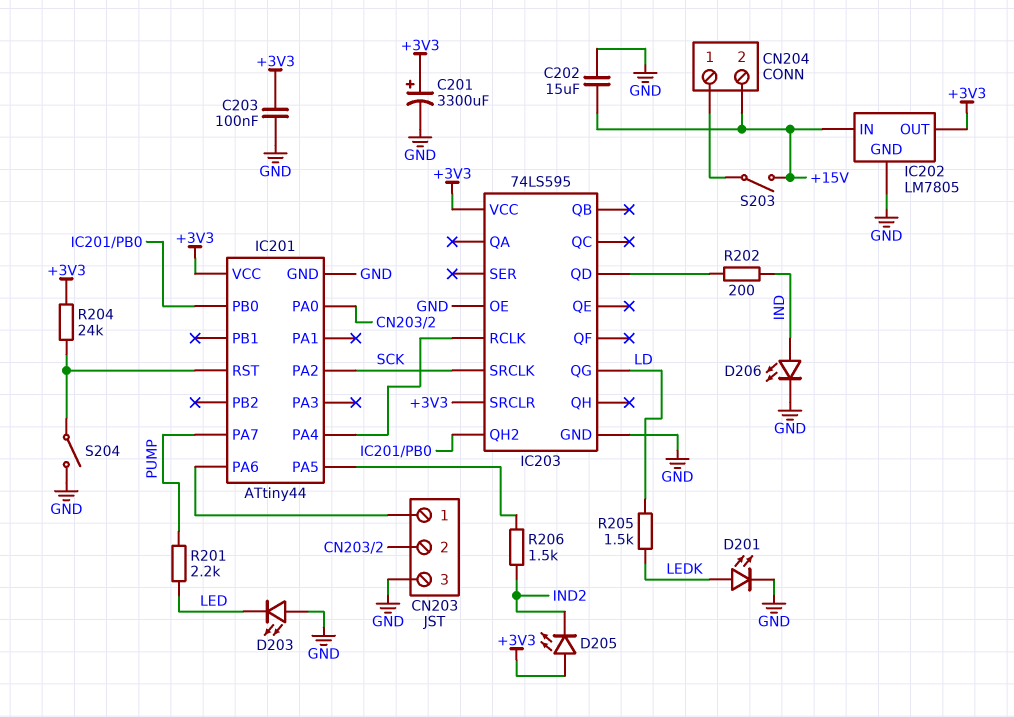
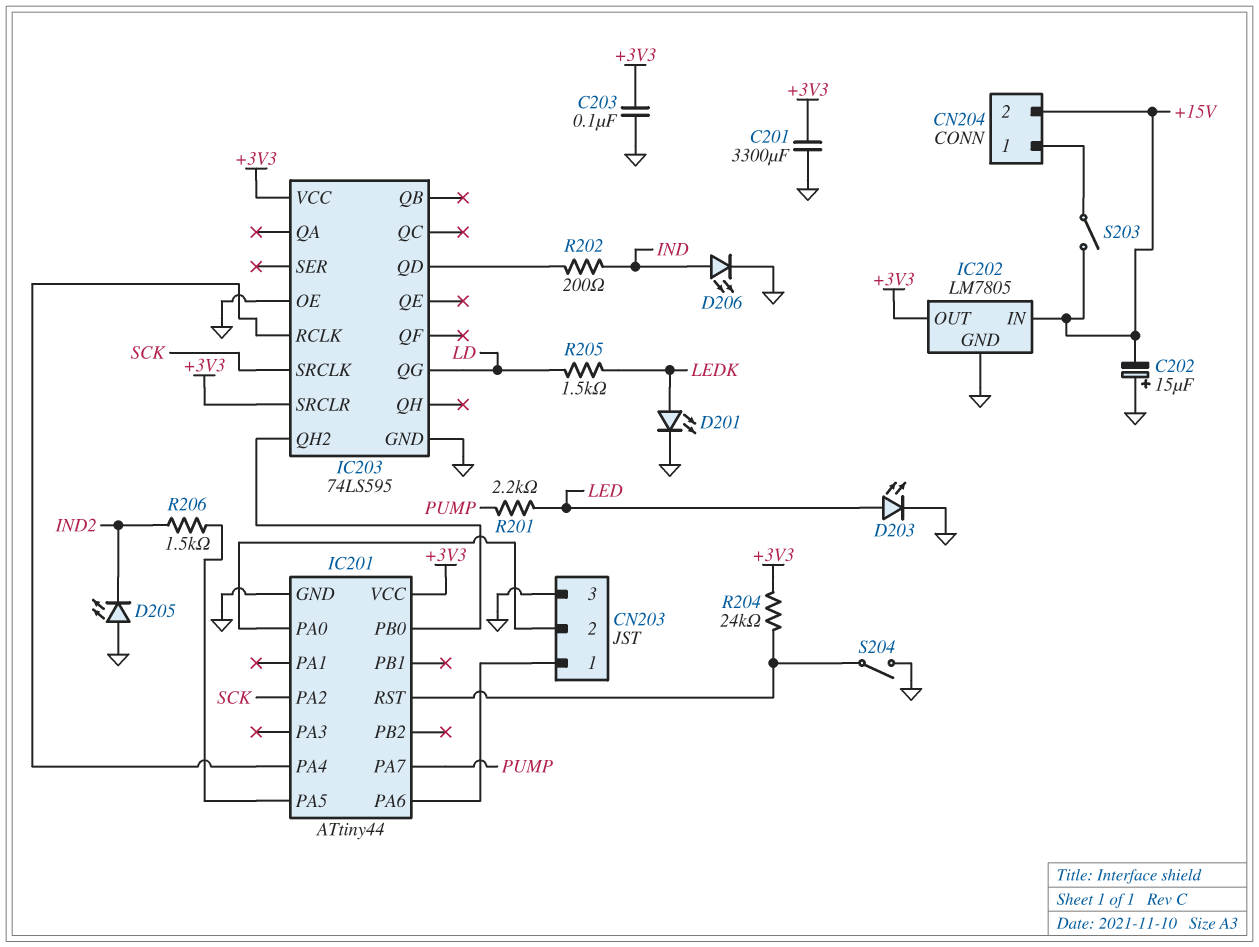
C201: 3300uF (plus +3V3, minus GND) -> 3300uF (+3V3, GND)
C202: 15uF (+15V, GND) -> 15uF (plus GND, minus +15V)
D203: LED (A GND, K LED) -> LED (A LED, K GND)
D205: LED (A +3V3, K IND2) -> LED (A GND, K IND2)

